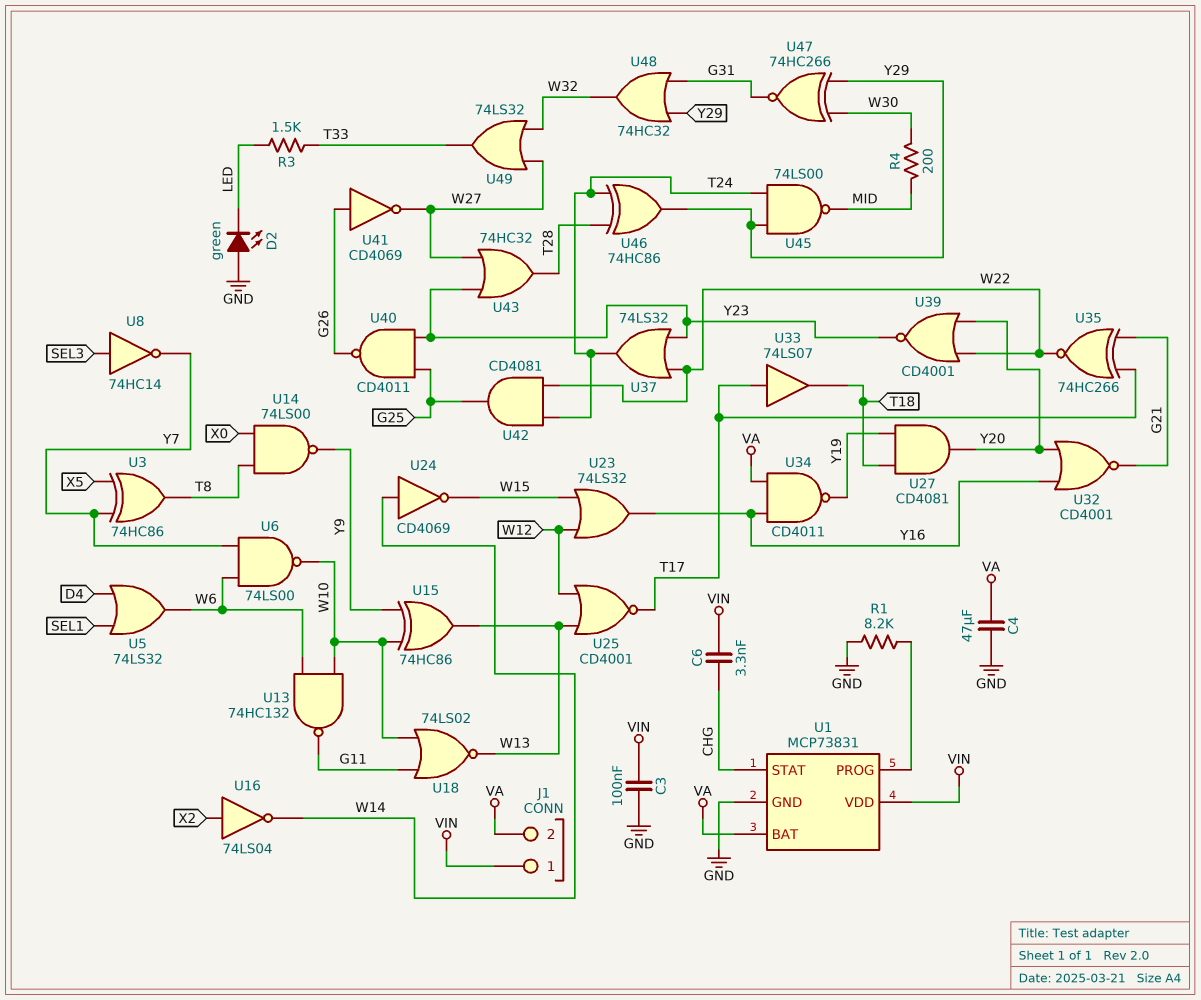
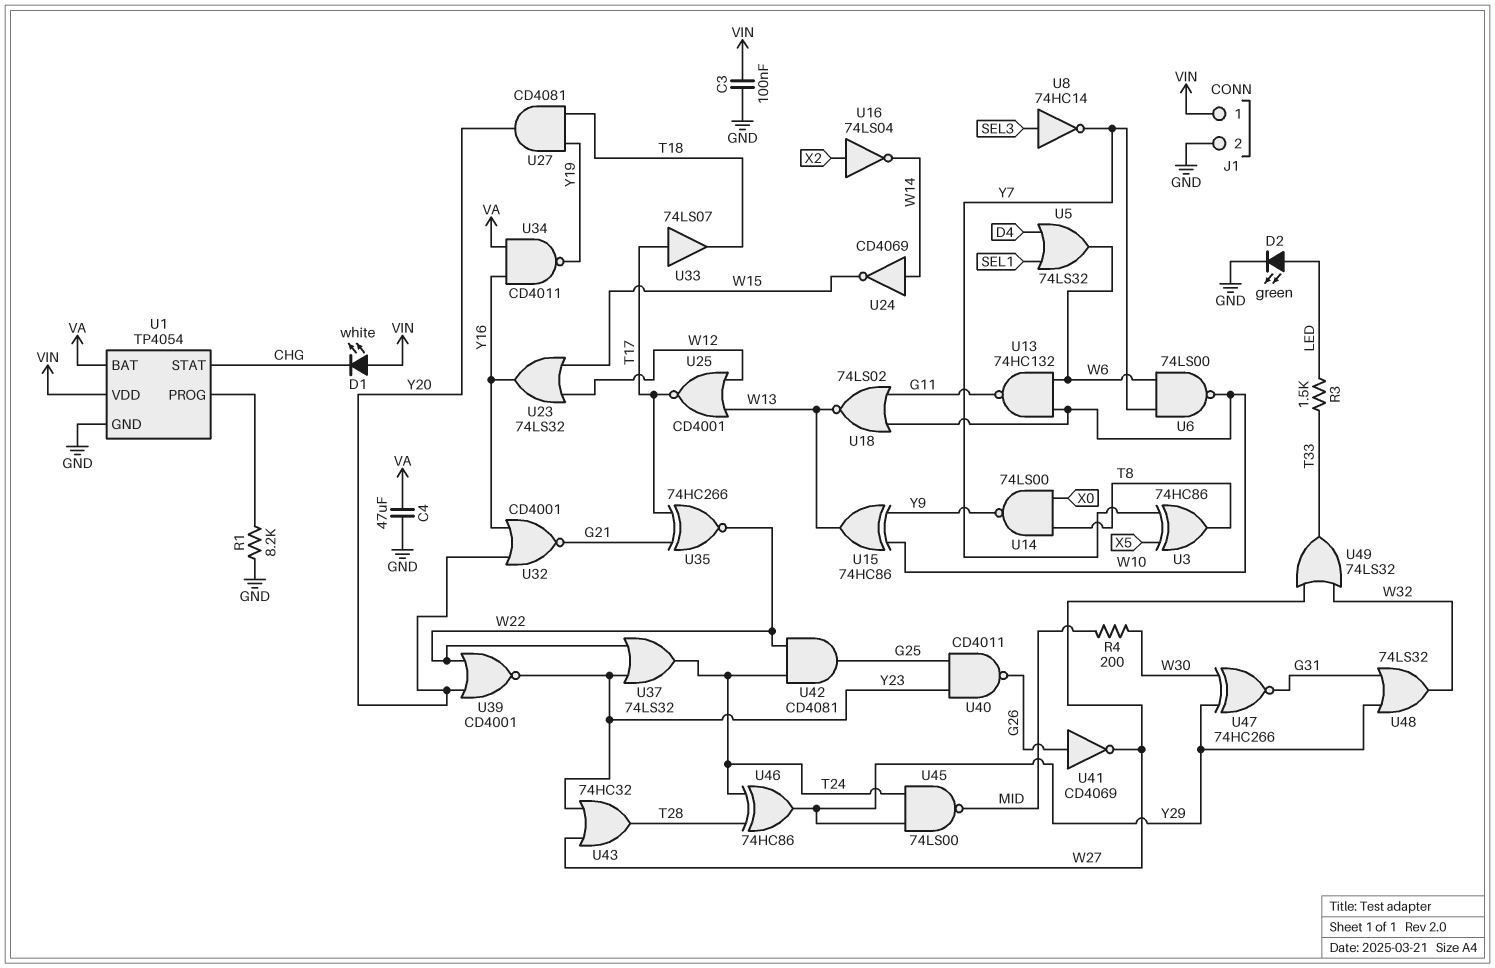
C6: 3.3nF (CHG, VIN) -> none
D1: none -> LED white (A VIN, K CHG)
D2: LED green (A GND, K LED) -> LED green (A LED, K GND)
J1 pin 2: VA -> GND
U1: MCP73831 -> TP4054
U48: OR 74HC32 (in G31, in Y29, out W32) -> OR 74LS32 (in G31, in Y29, out W32)

